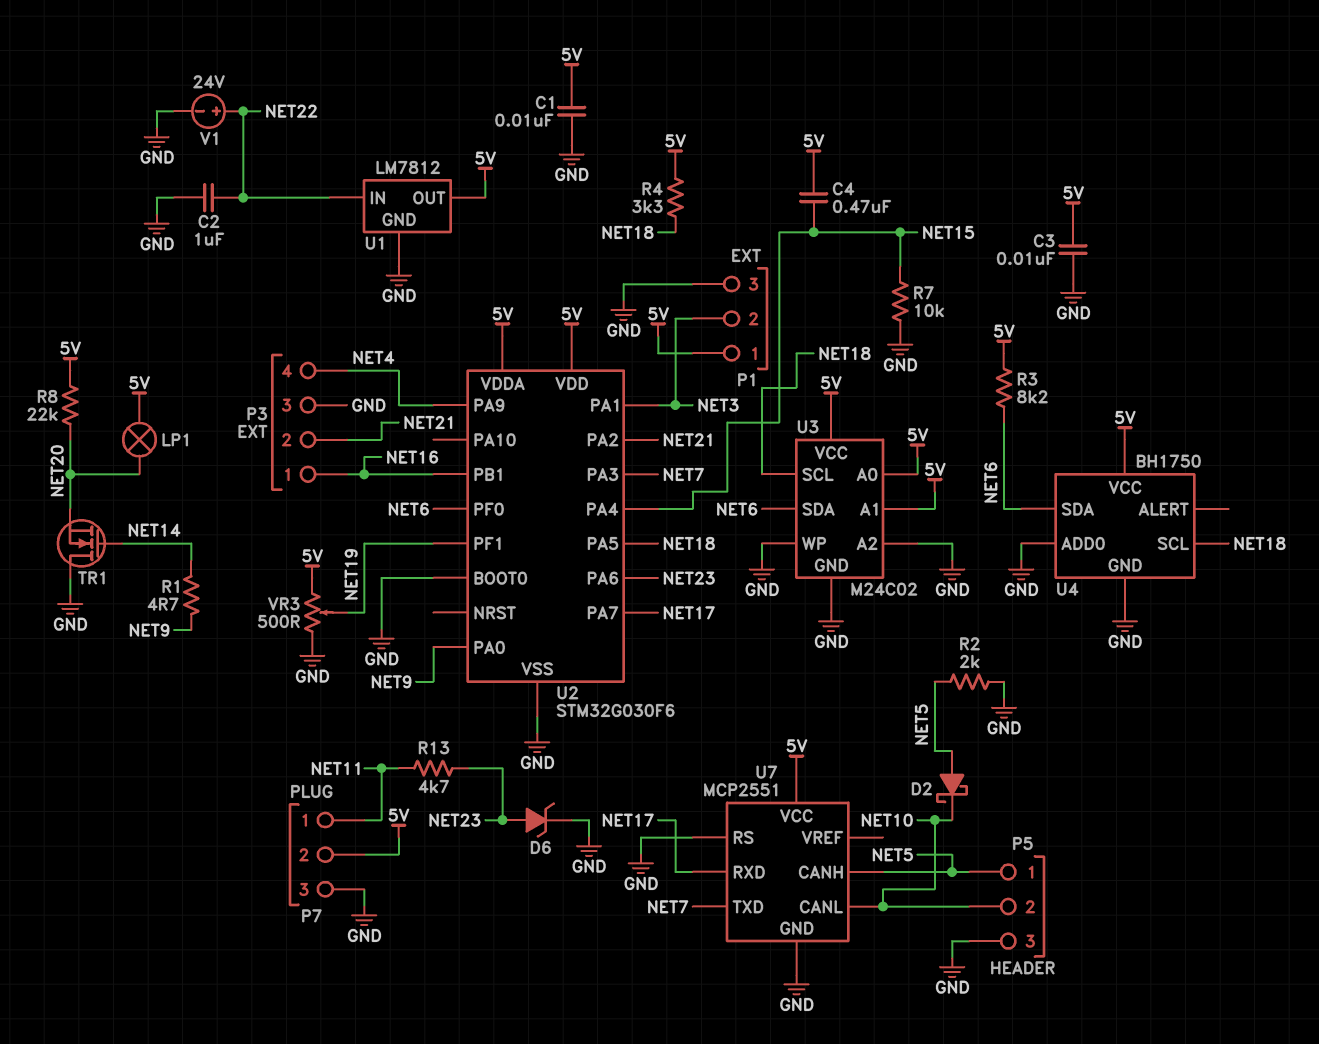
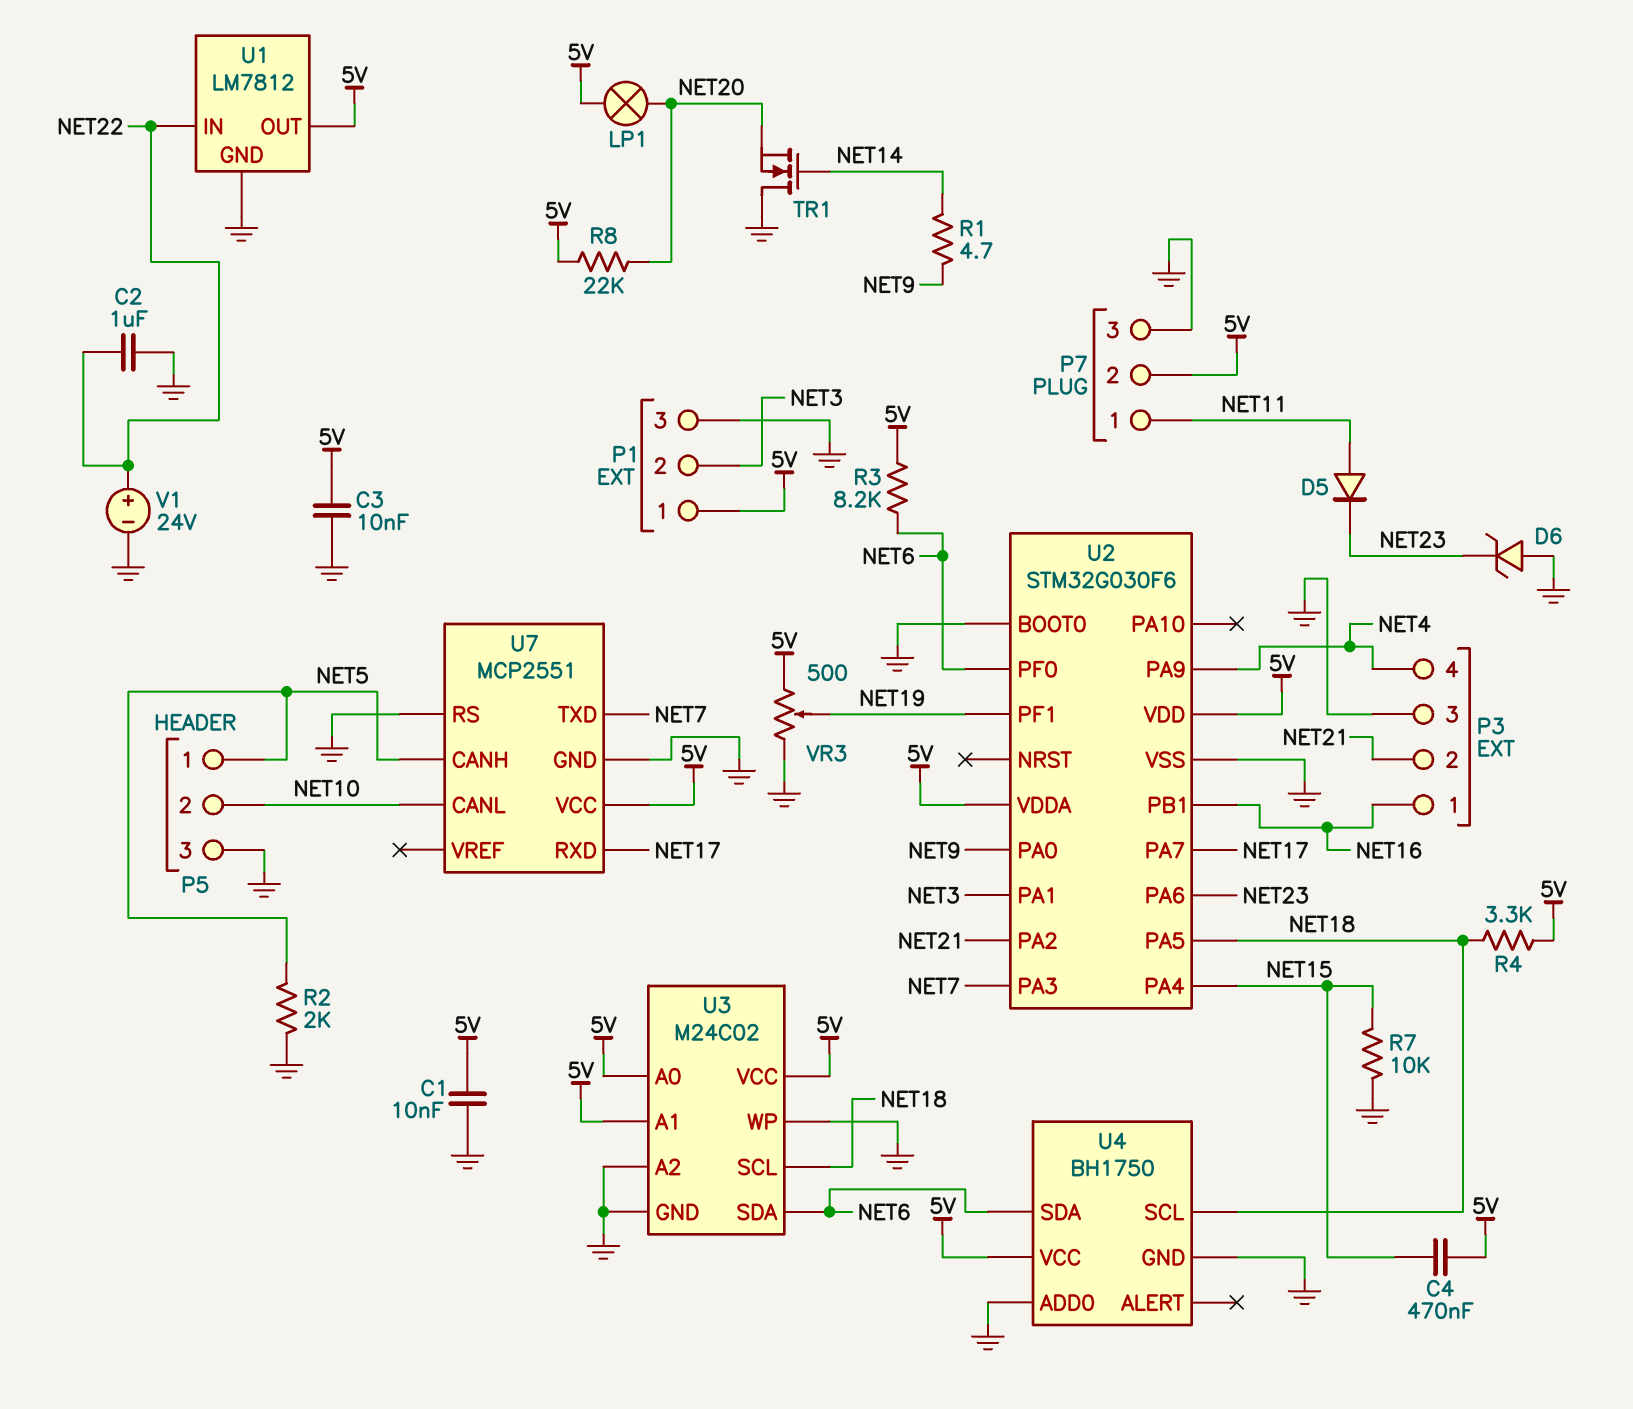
D2: schottky (A NET5, K NET10) -> none
D5: none -> diode (A NET11, K NET23)
D6: zener (A NET23, K GND) -> zener (A GND, K NET23)
R13: 4.7k (NET11, NET23) -> none

